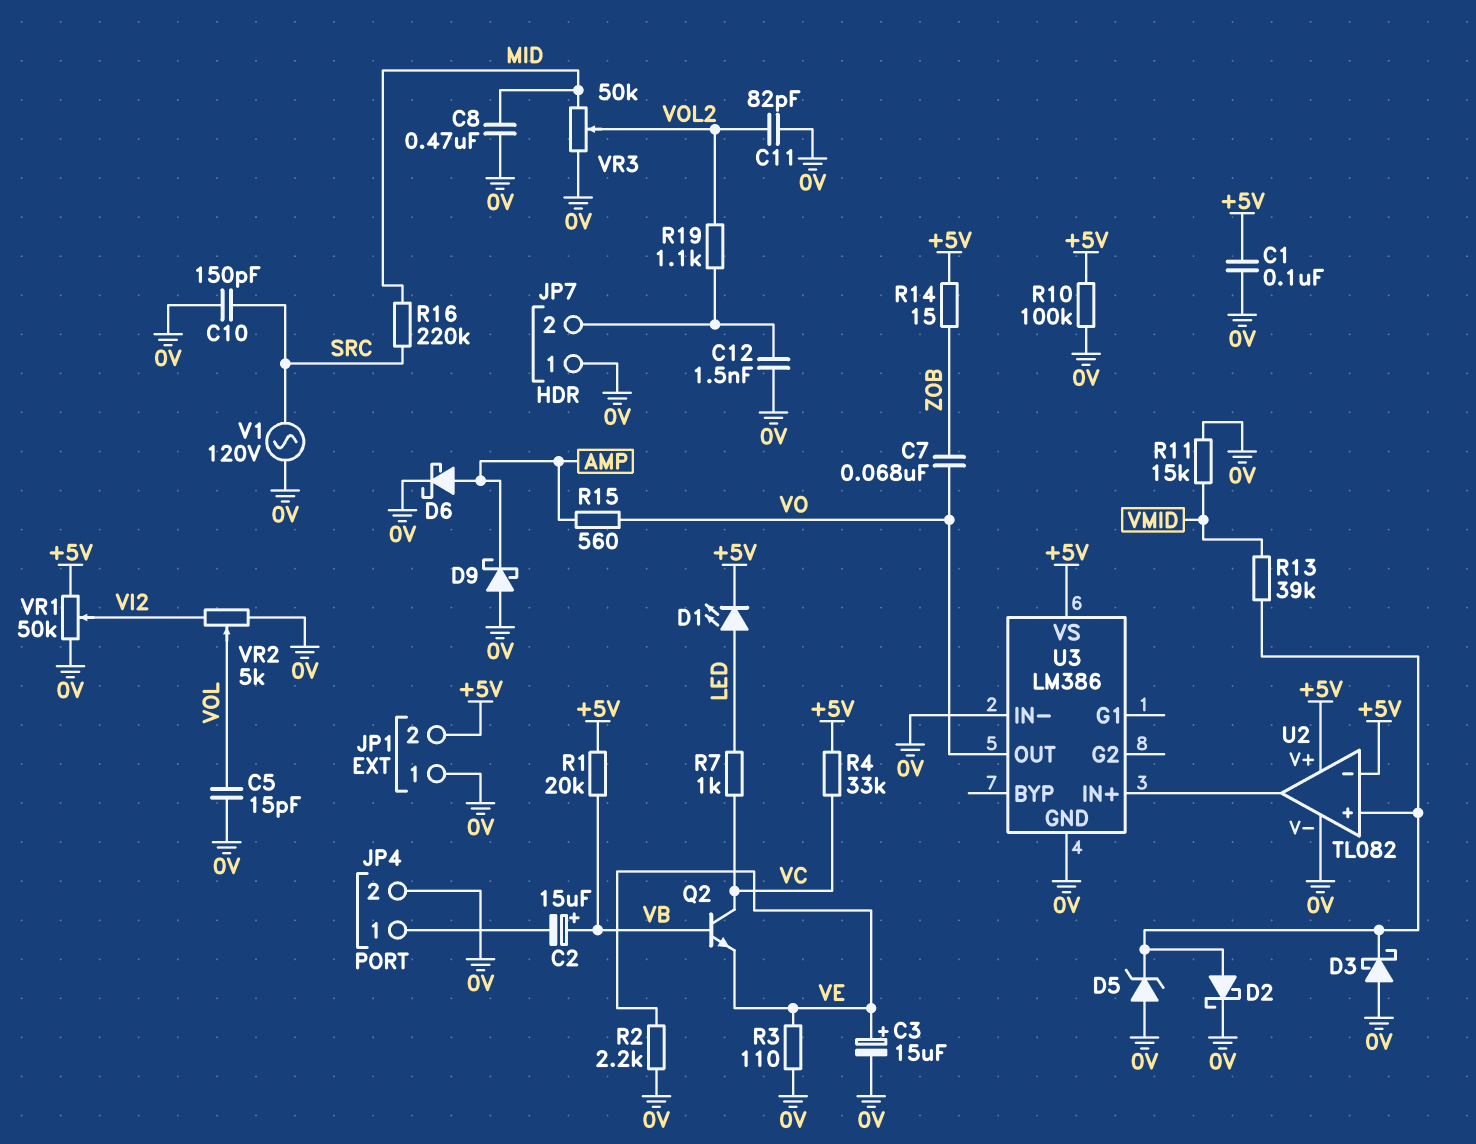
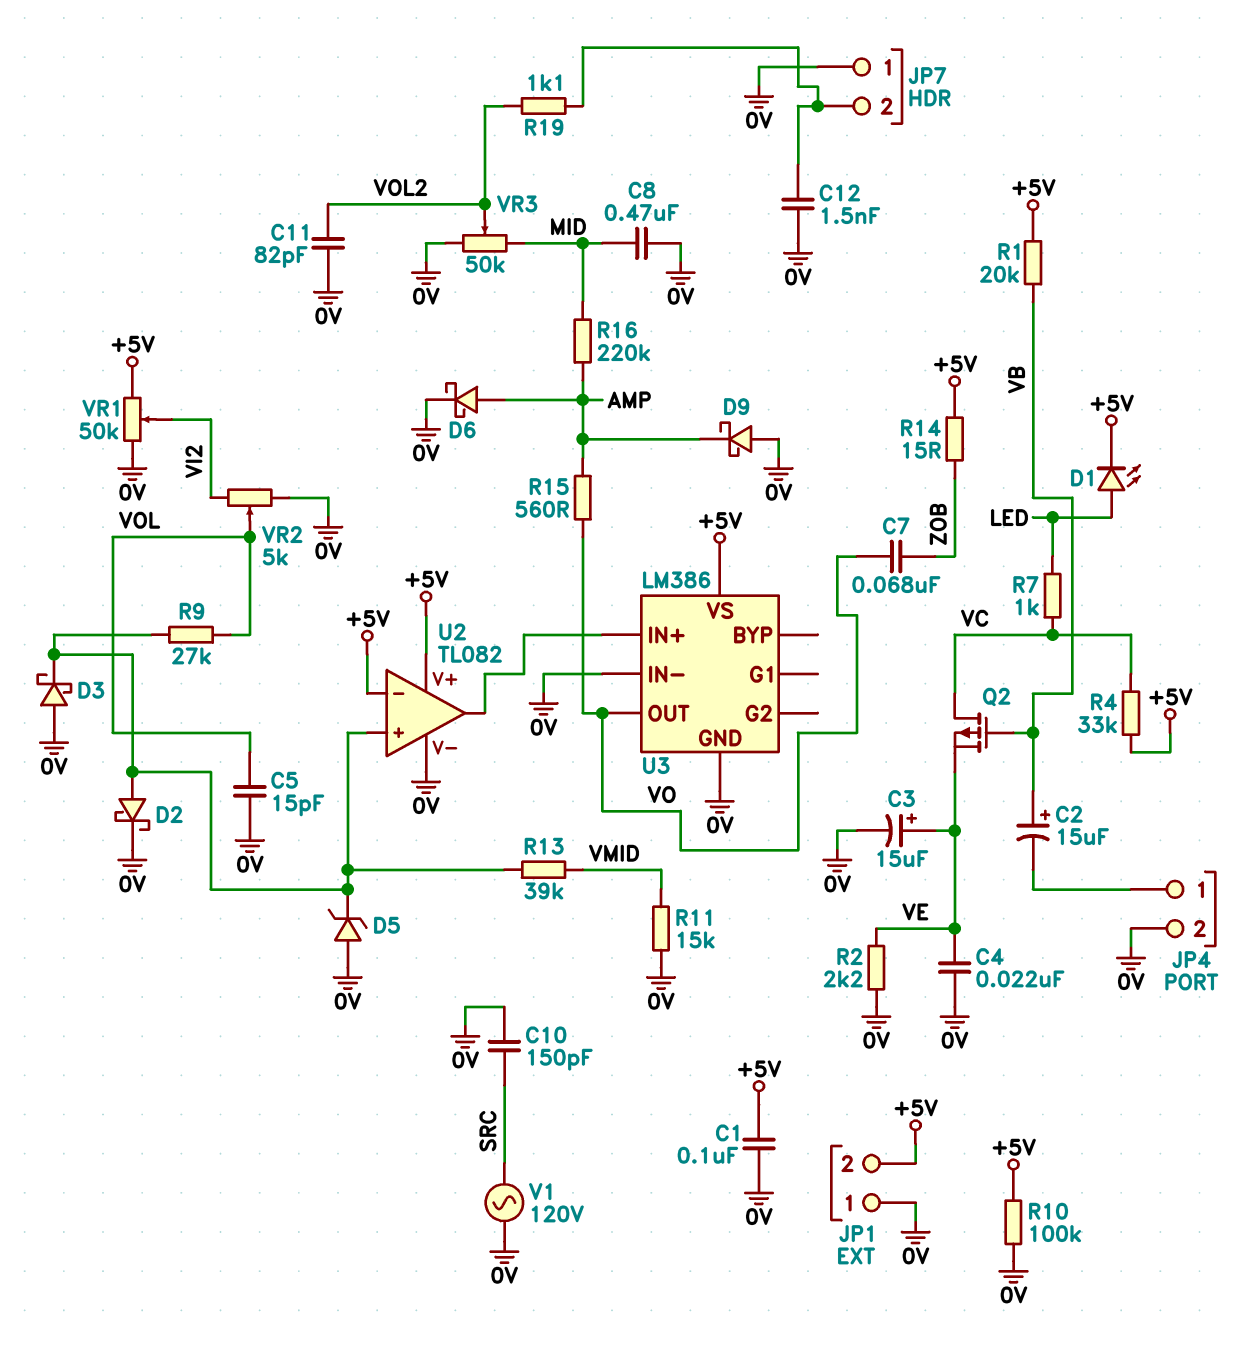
C4: none -> 22nF (0V, VE)
Q2: NPN (B VB, C VC, E VE) -> PMOS (G VB, D VC, S VE)
R3: 110 (0V, VE) -> none
R9: none -> 27k (U2/in+, VOL)
R16: 220k (MID, SRC) -> 220k (AMP, MID)

